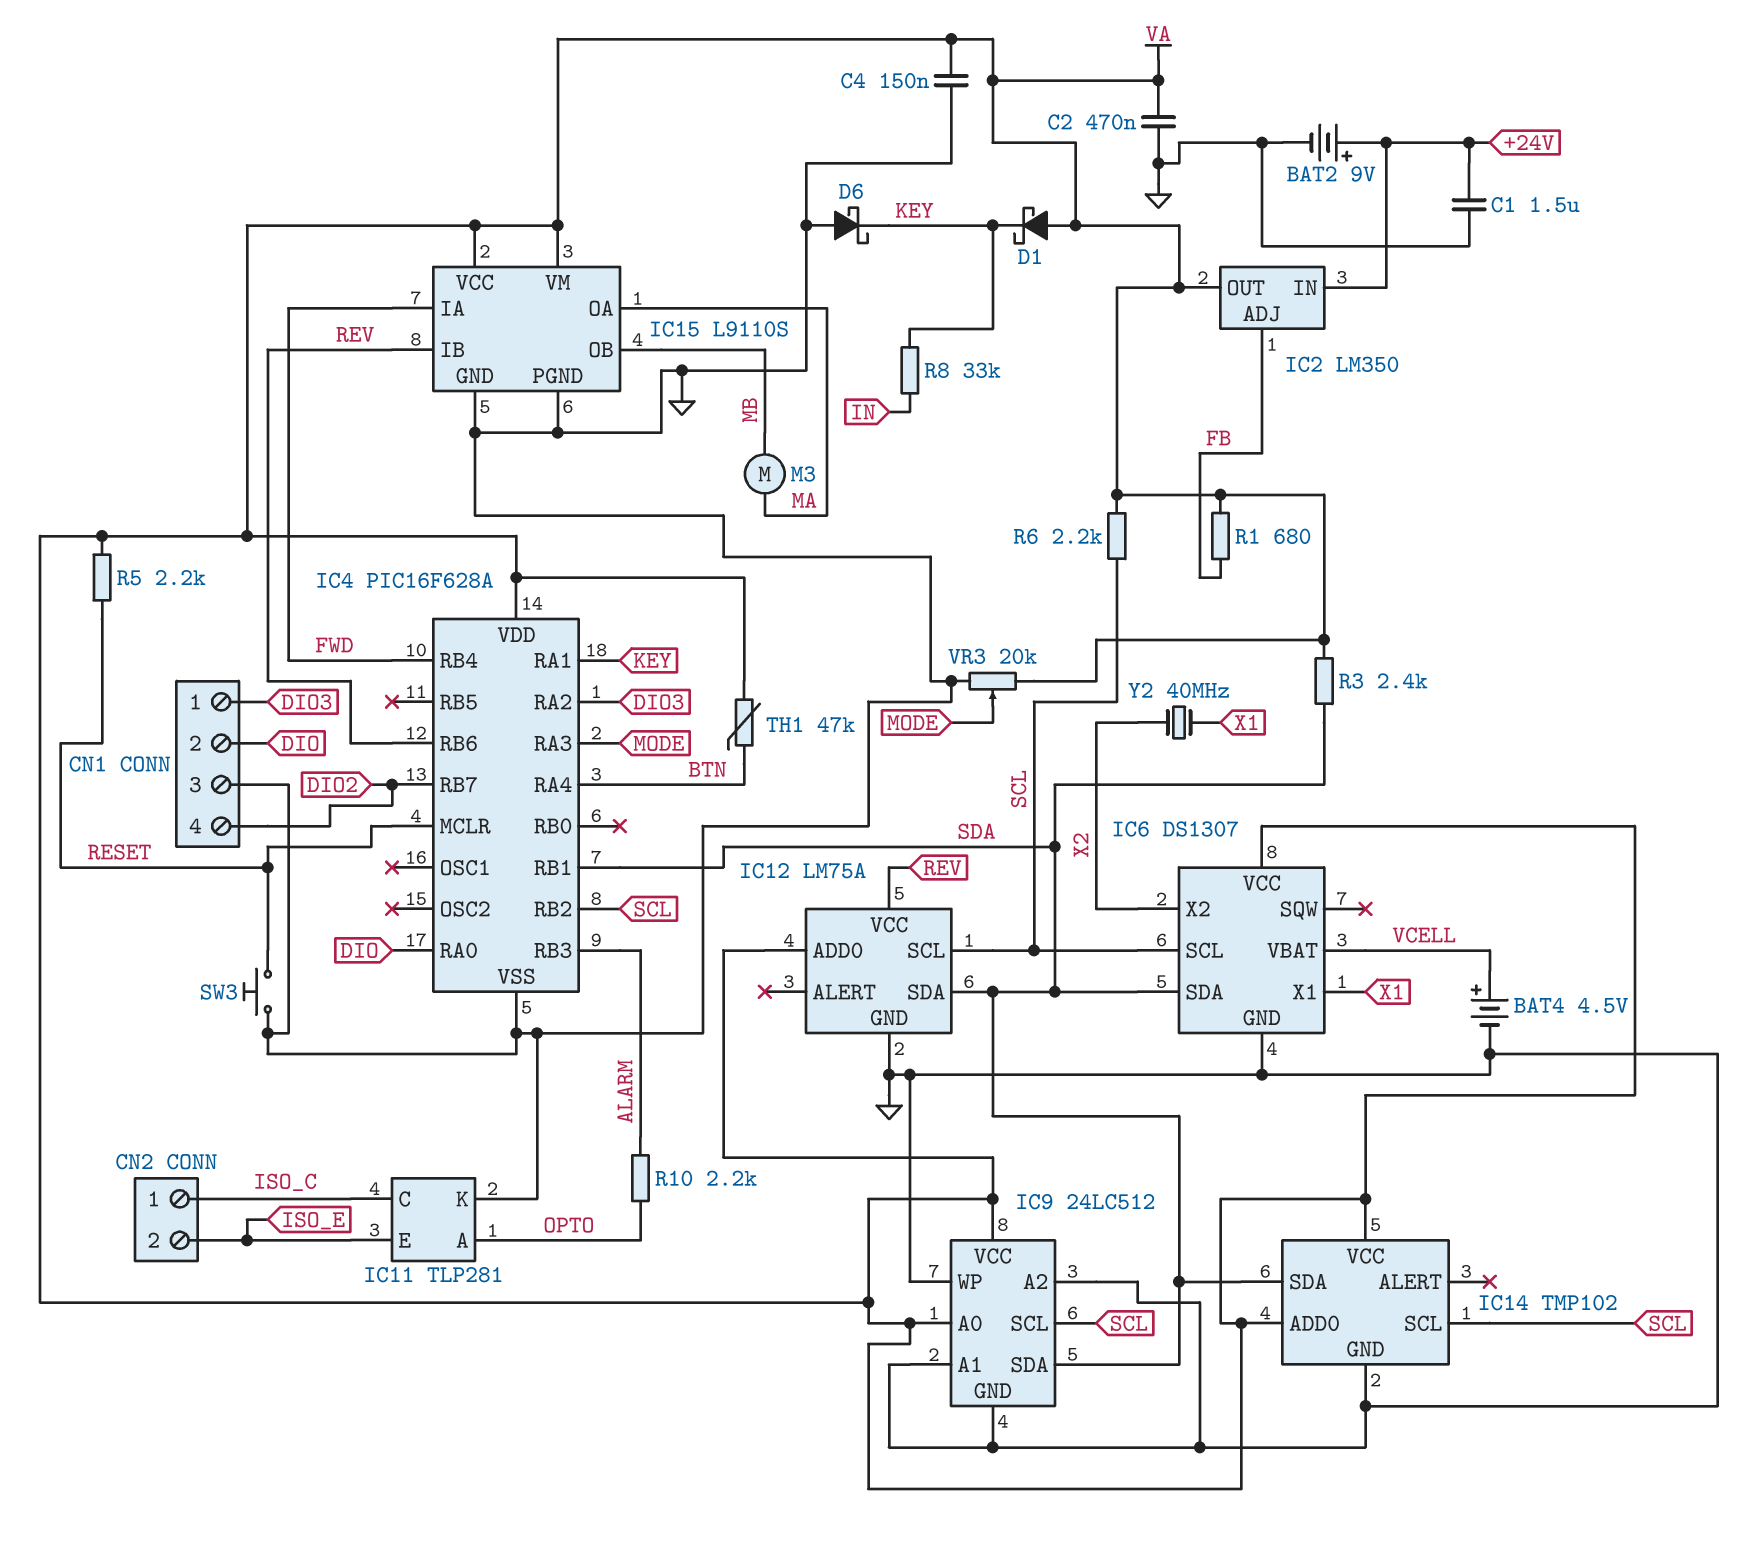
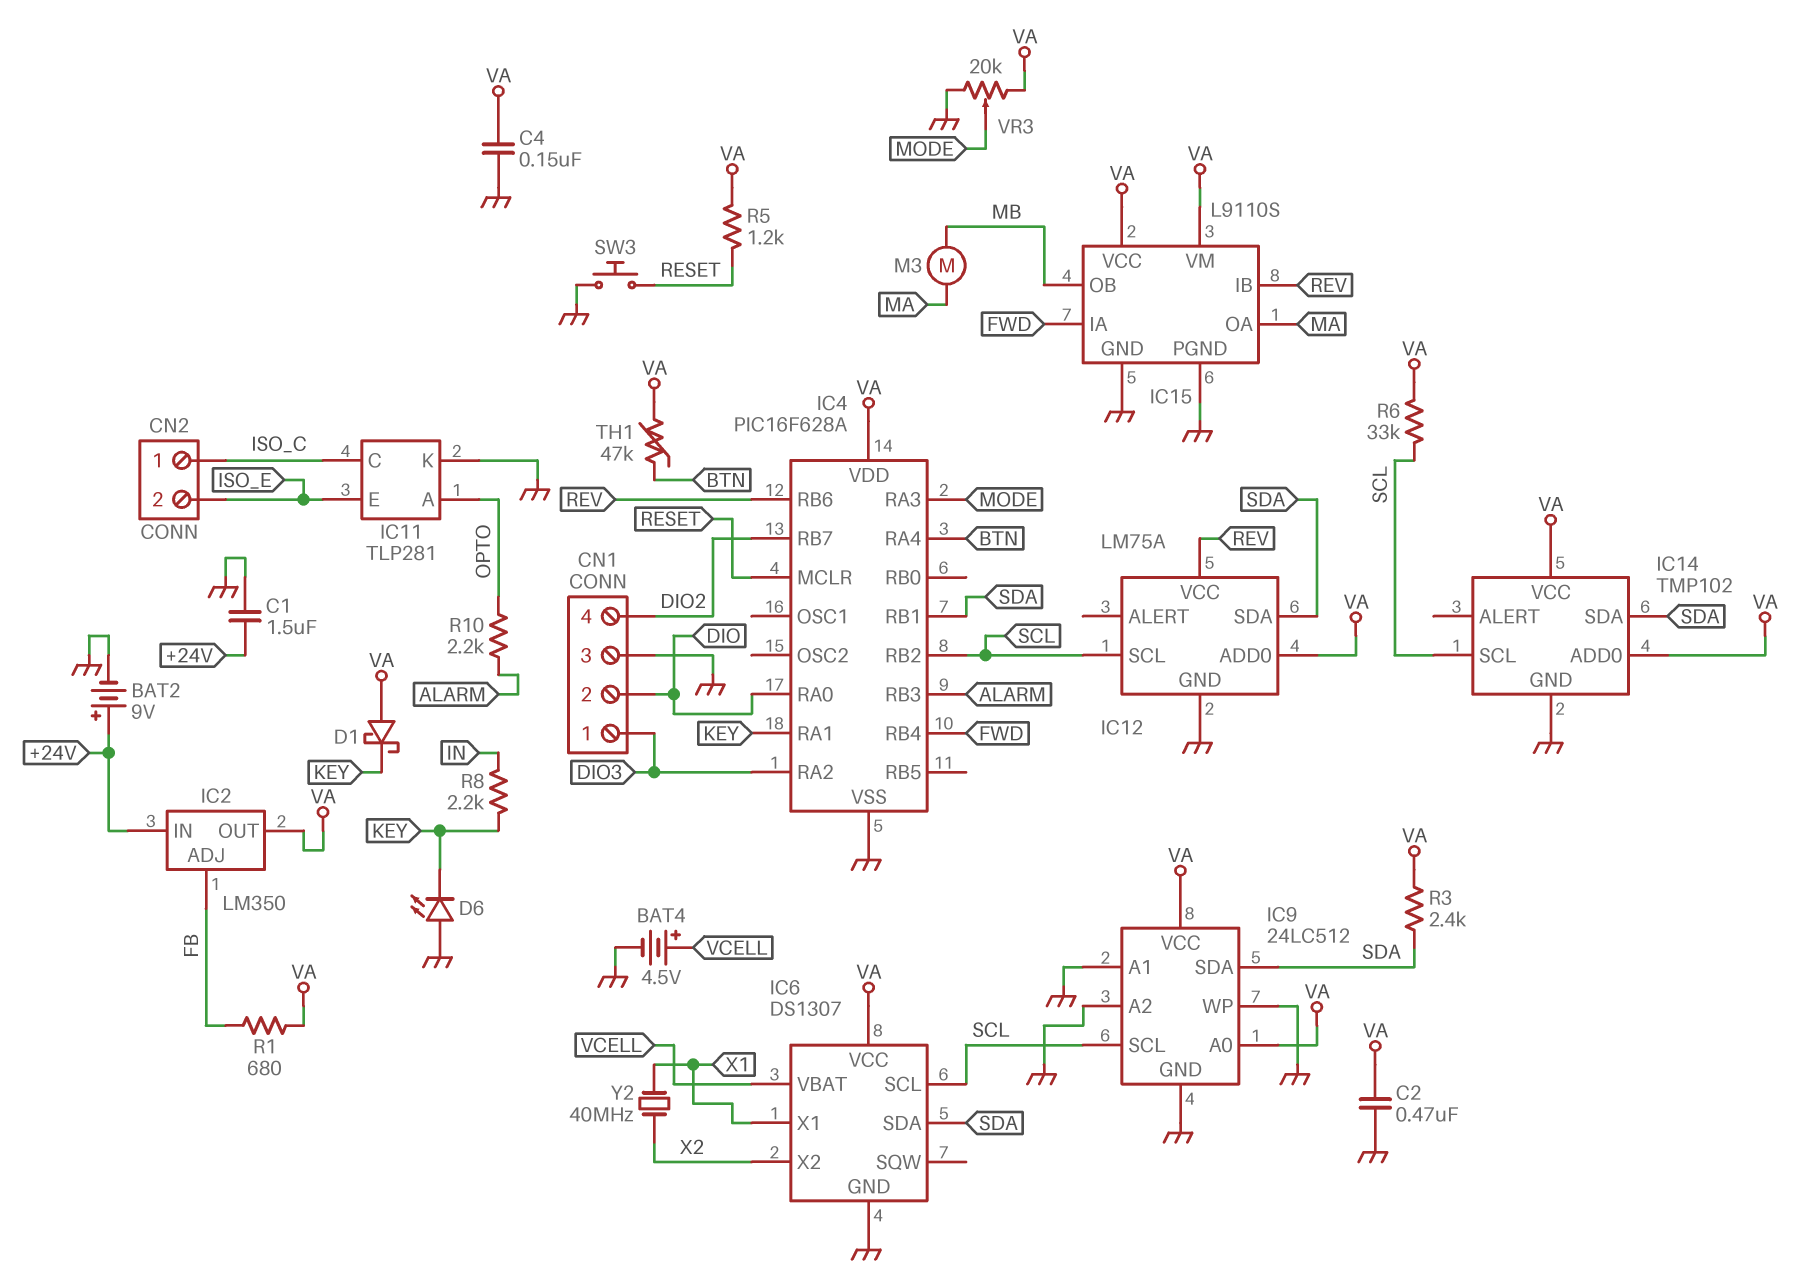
D6: schottky (A GND, K KEY) -> LED (A GND, K KEY)
R5: 2.2k (RESET, VA) -> 1.2k (RESET, VA)
R6: 2.2k (SCL, VA) -> 33k (SCL, VA)
R8: 33k (IN, KEY) -> 2.2k (IN, KEY)

